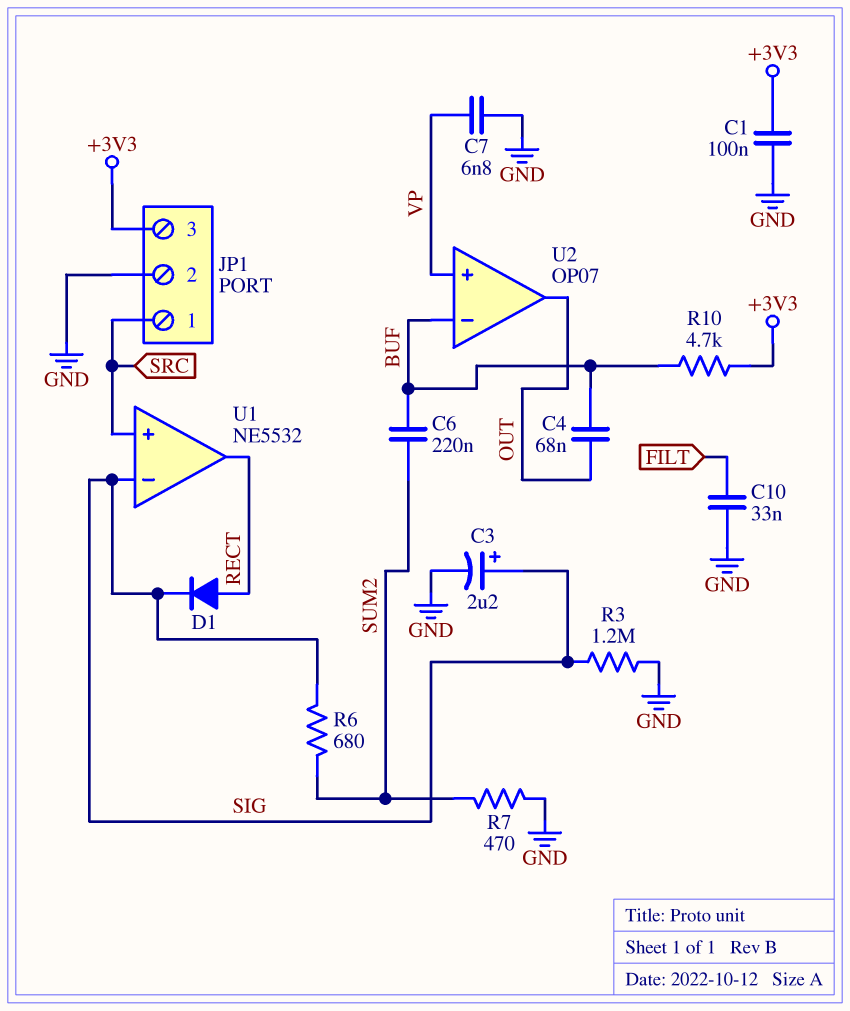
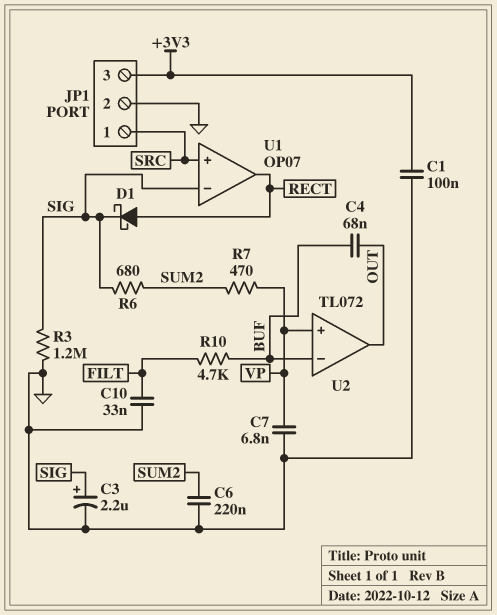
C6: 220nF (BUF, SUM2) -> 220nF (GND, SUM2)
D1: diode (A RECT, K SIG) -> schottky (A RECT, K SIG)
R7: 470 (GND, SUM2) -> 470 (SUM2, VP)
R10: 4.7k (+3V3, BUF) -> 4.7k (BUF, FILT)
U1: NE5532 -> OP07
U2: OP07 -> TL072

